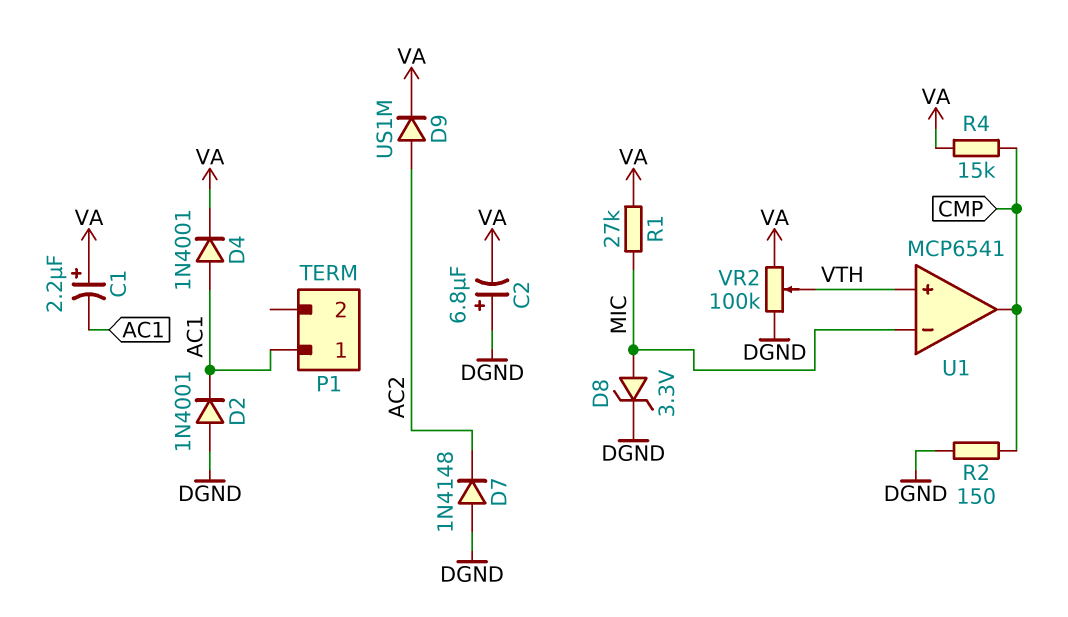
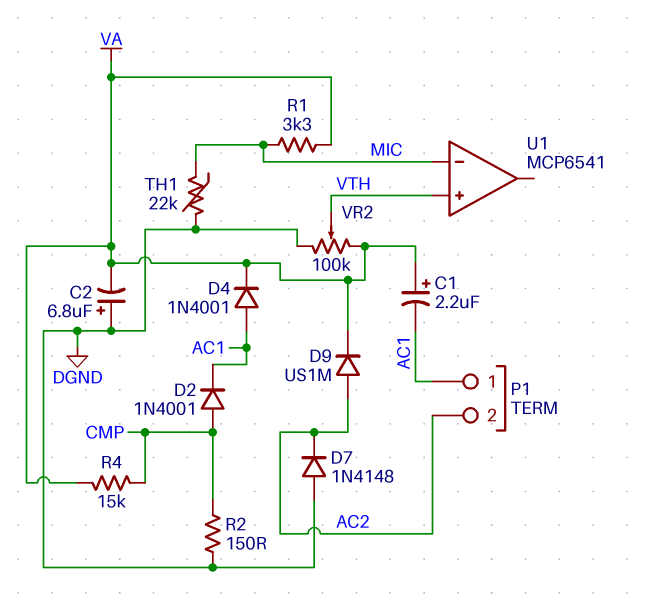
D2: diode 1N4001 (A DGND, K AC1) -> diode 1N4001 (A CMP, K AC1)
D8: zener 3.3V (A MIC, K DGND) -> none
P1 pin 2: none -> AC2
R1: 27k (MIC, VA) -> 3.3k (MIC, VA)
TH1: none -> 22k (DGND, MIC)
U1 pin out: CMP -> none

